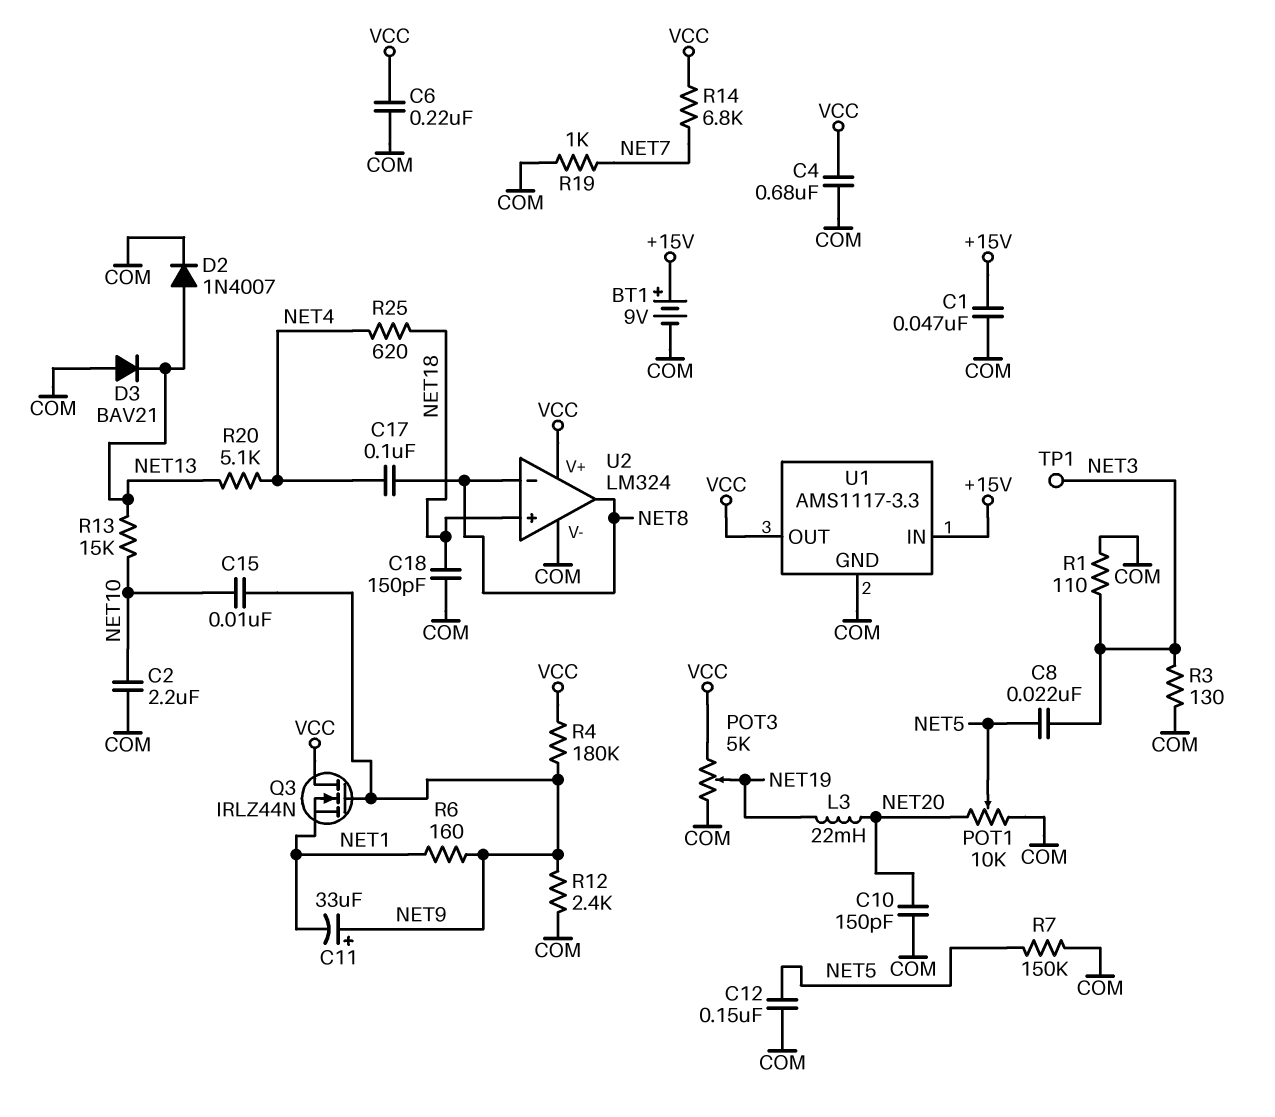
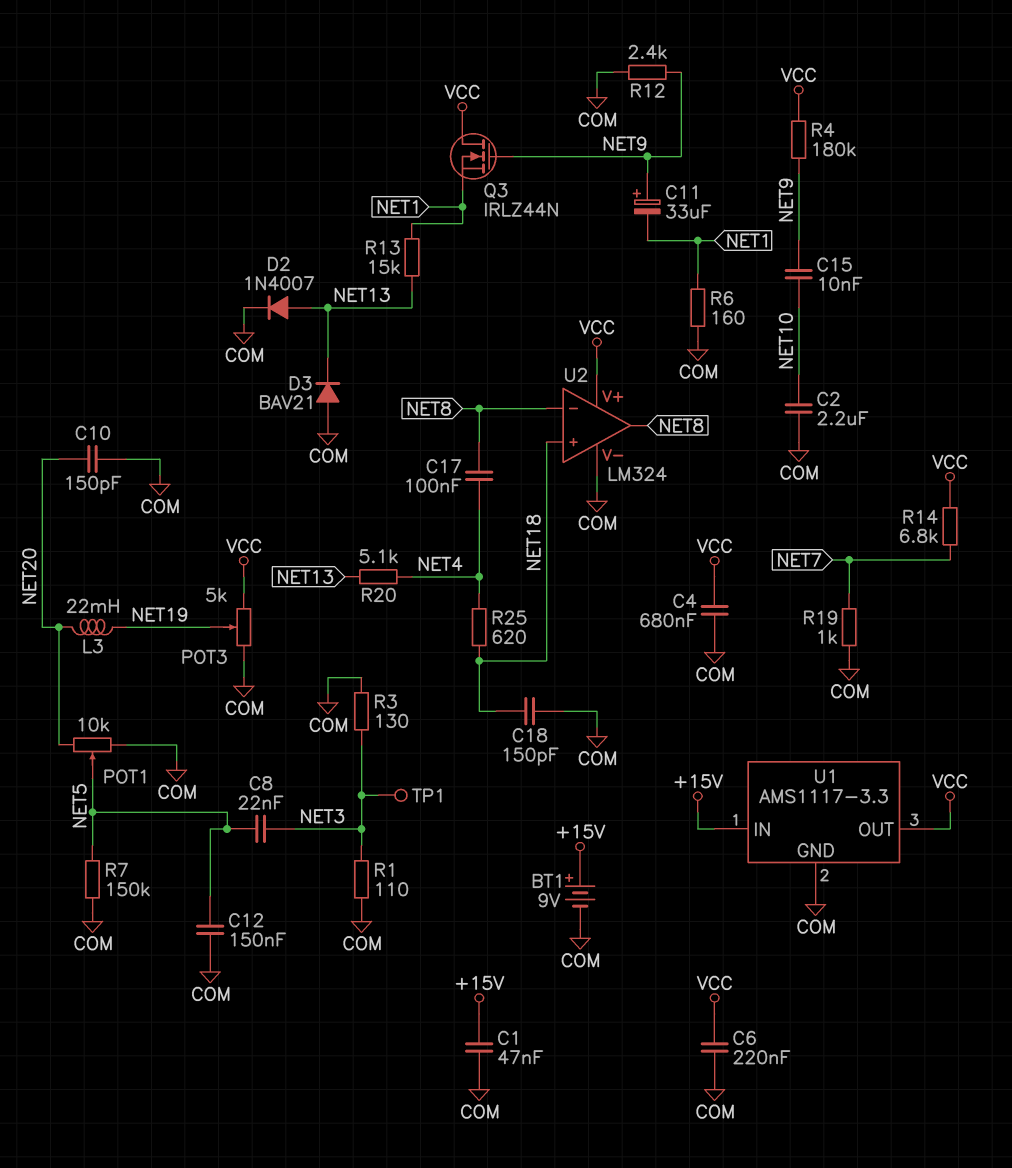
R6: 160 (NET1, NET9) -> 160 (COM, NET1)
R13: 15k (NET10, NET13) -> 15k (NET1, NET13)

